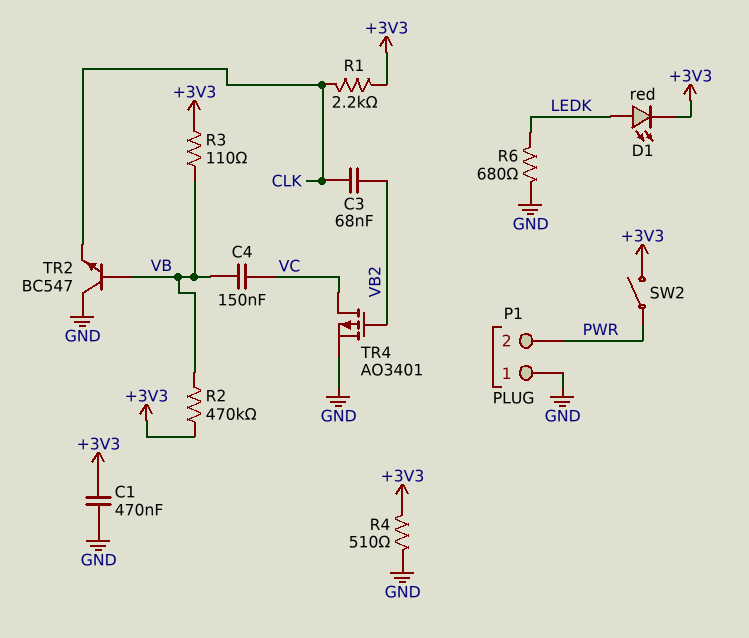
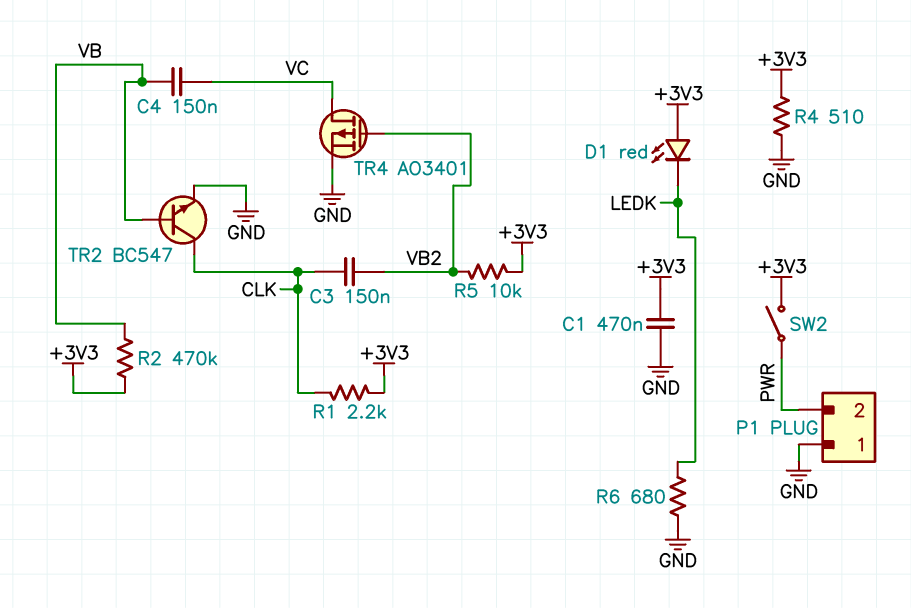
C3: 68nF (CLK, VB2) -> 150nF (CLK, VB2)
D1: LED red (A LEDK, K +3V3) -> LED red (A +3V3, K LEDK)
R3: 110 (+3V3, VB) -> none
R5: none -> 10k (+3V3, VB2)
TR2: NPN BC547 (B VB, C GND, E CLK) -> NPN BC547 (B VB, C CLK, E GND)

